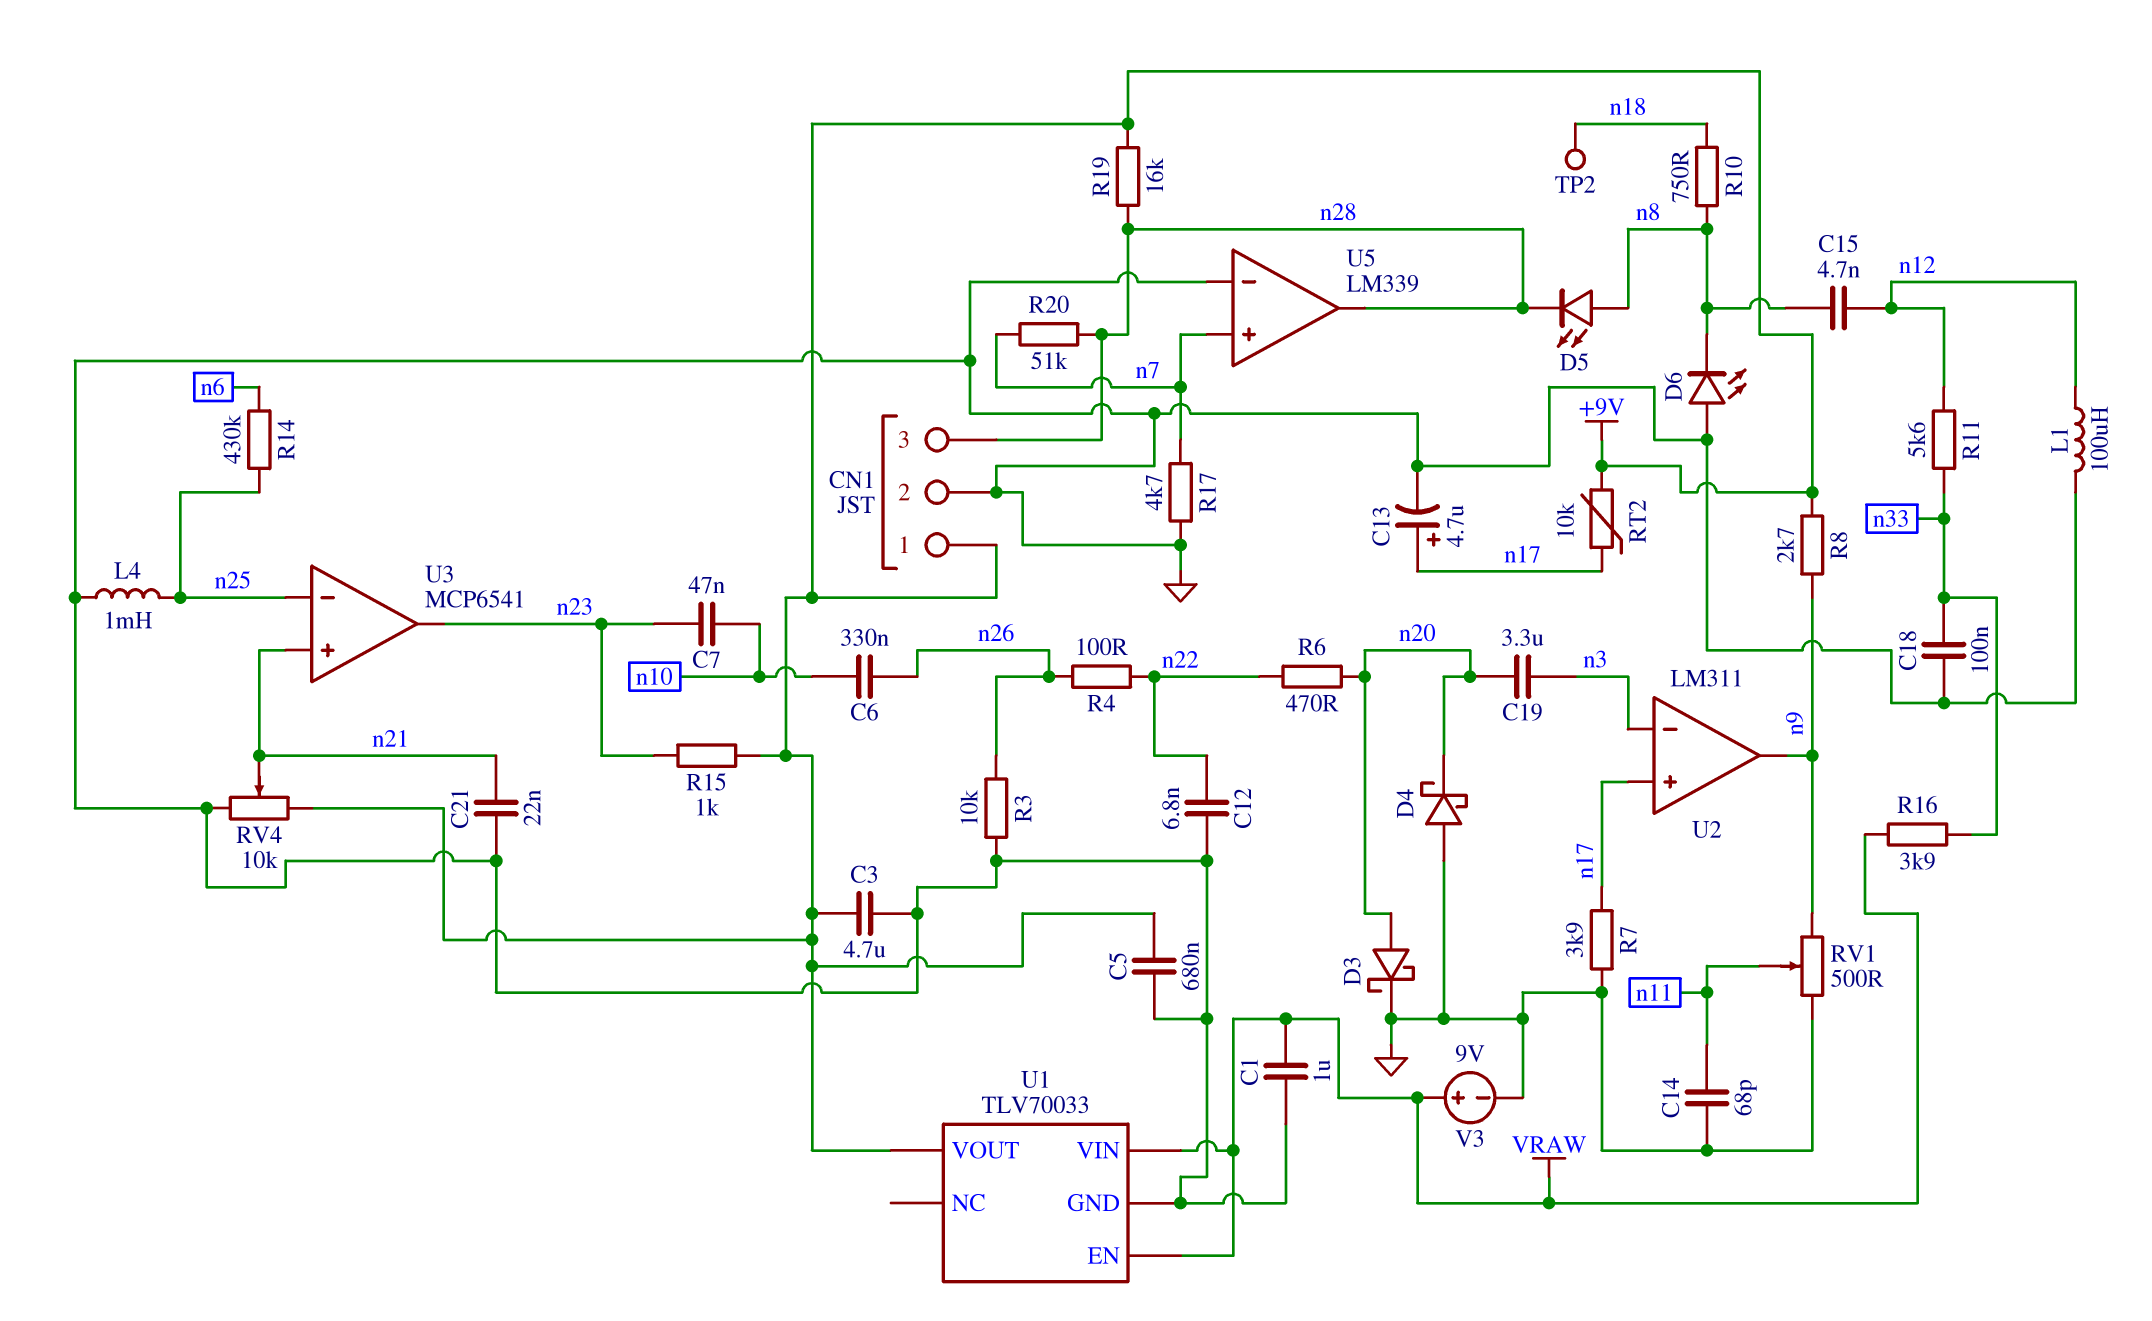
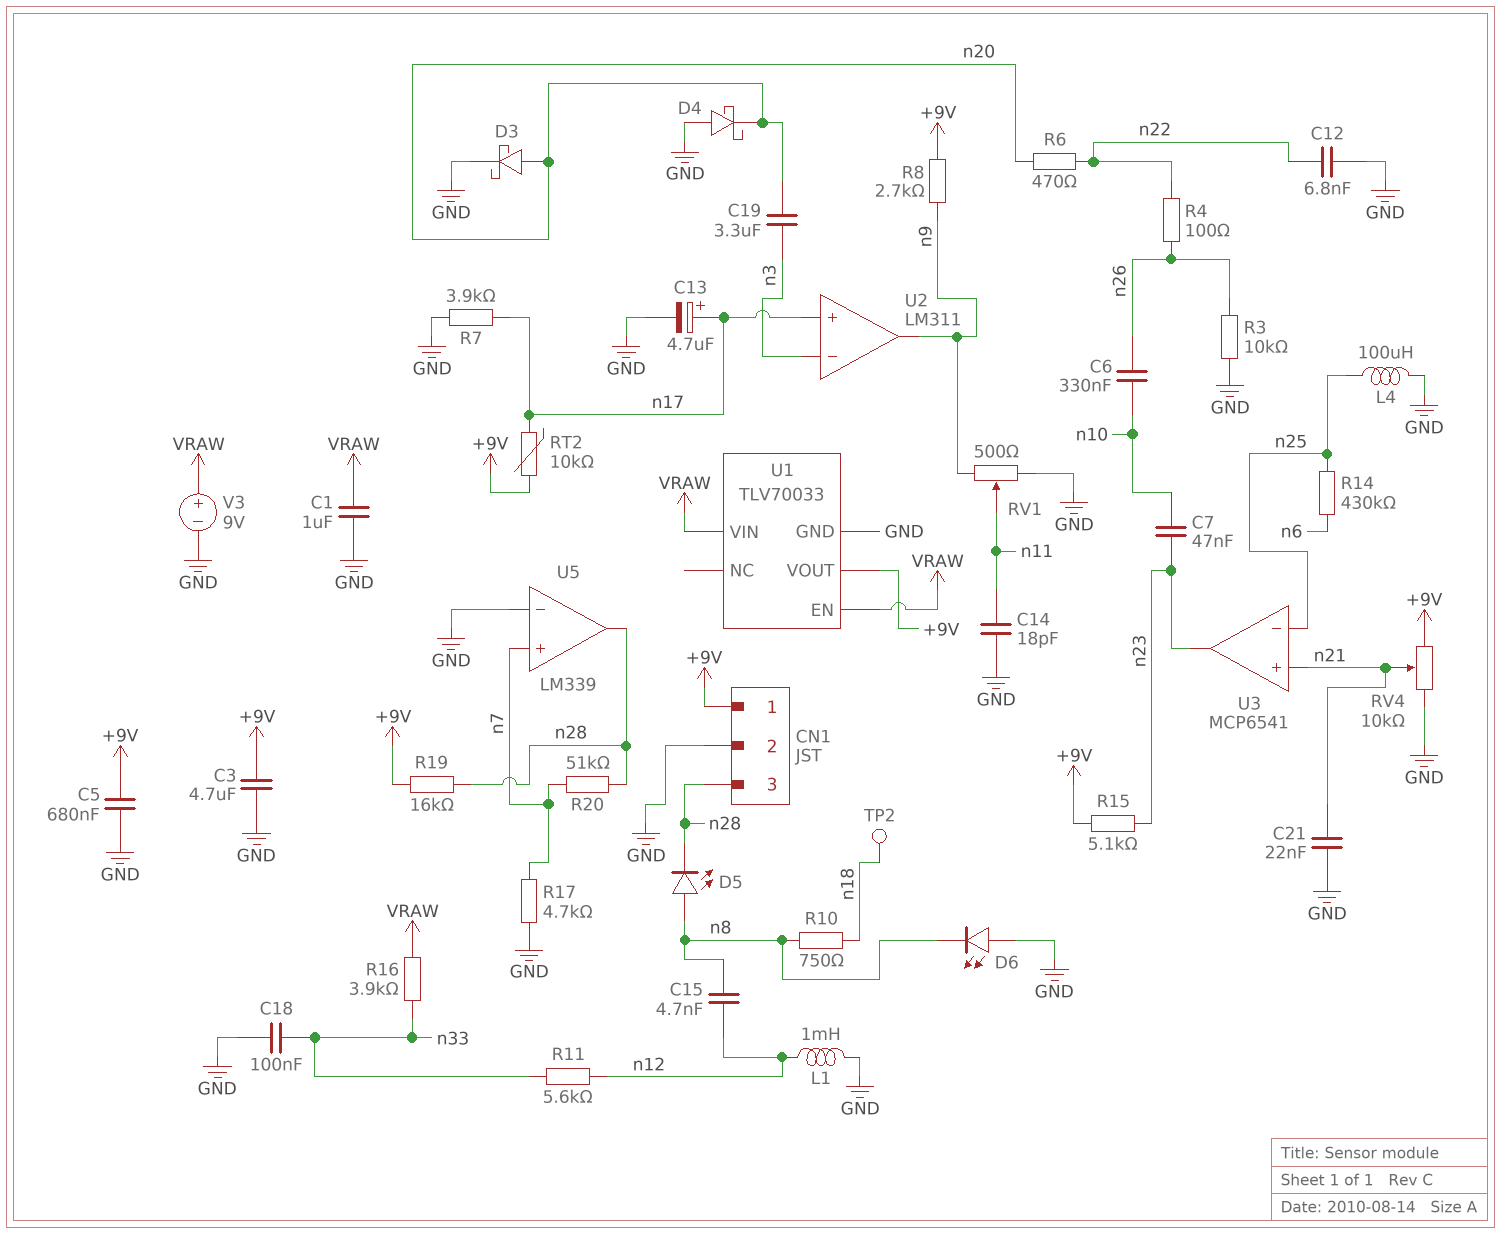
C14: 68pF (GND, n11) -> 18pF (GND, n11)
L1: 100uH (GND, n12) -> 1mH (GND, n12)
L4: 1mH (GND, n25) -> 100uH (GND, n25)
R15: 1k (+9V, n23) -> 5.1k (+9V, n23)

